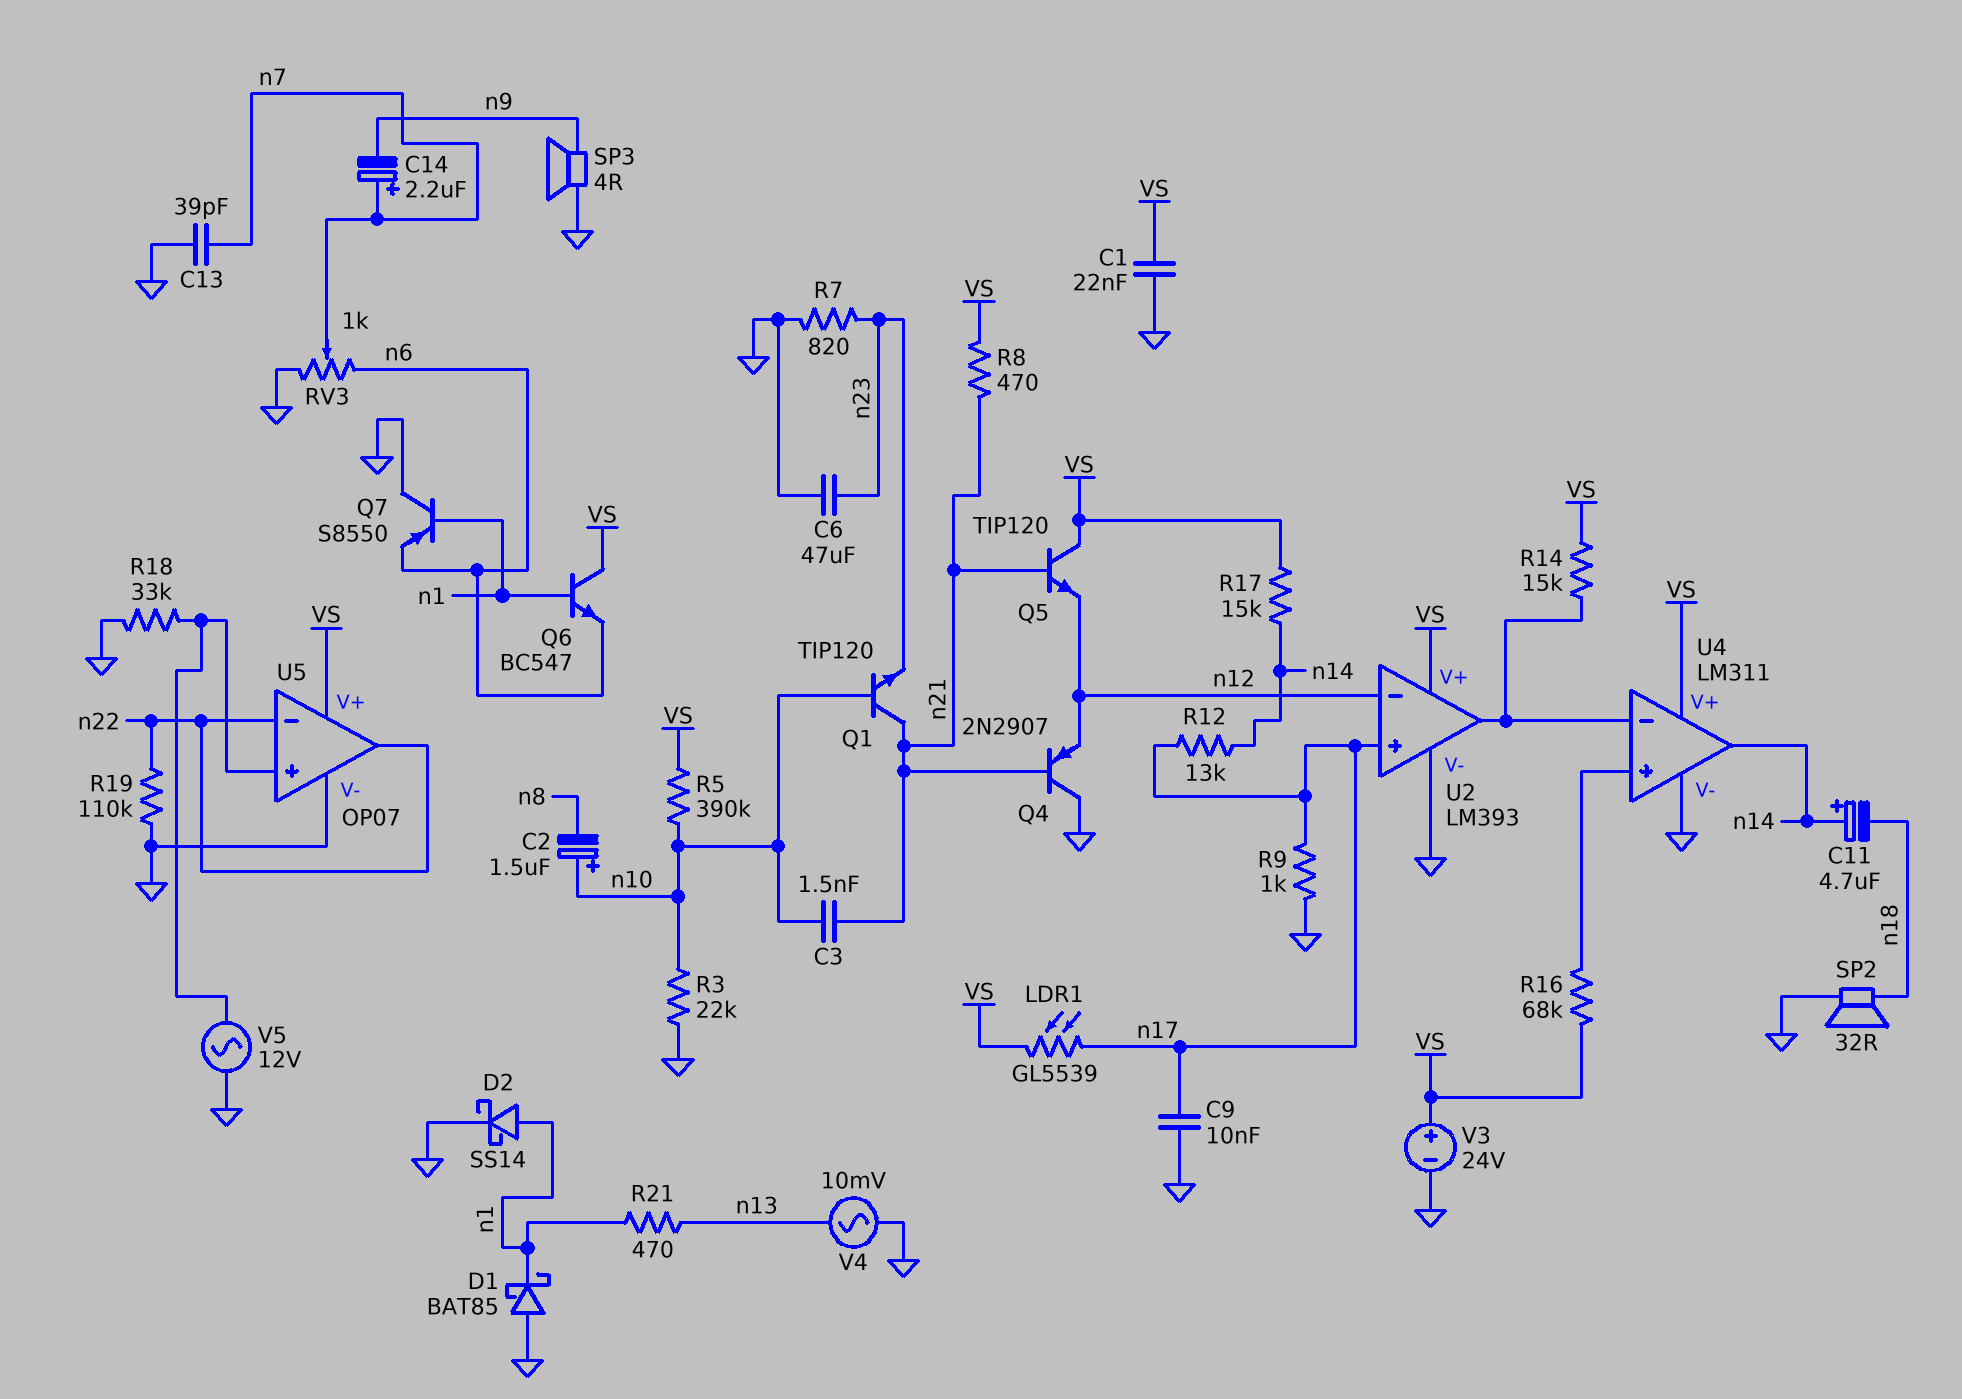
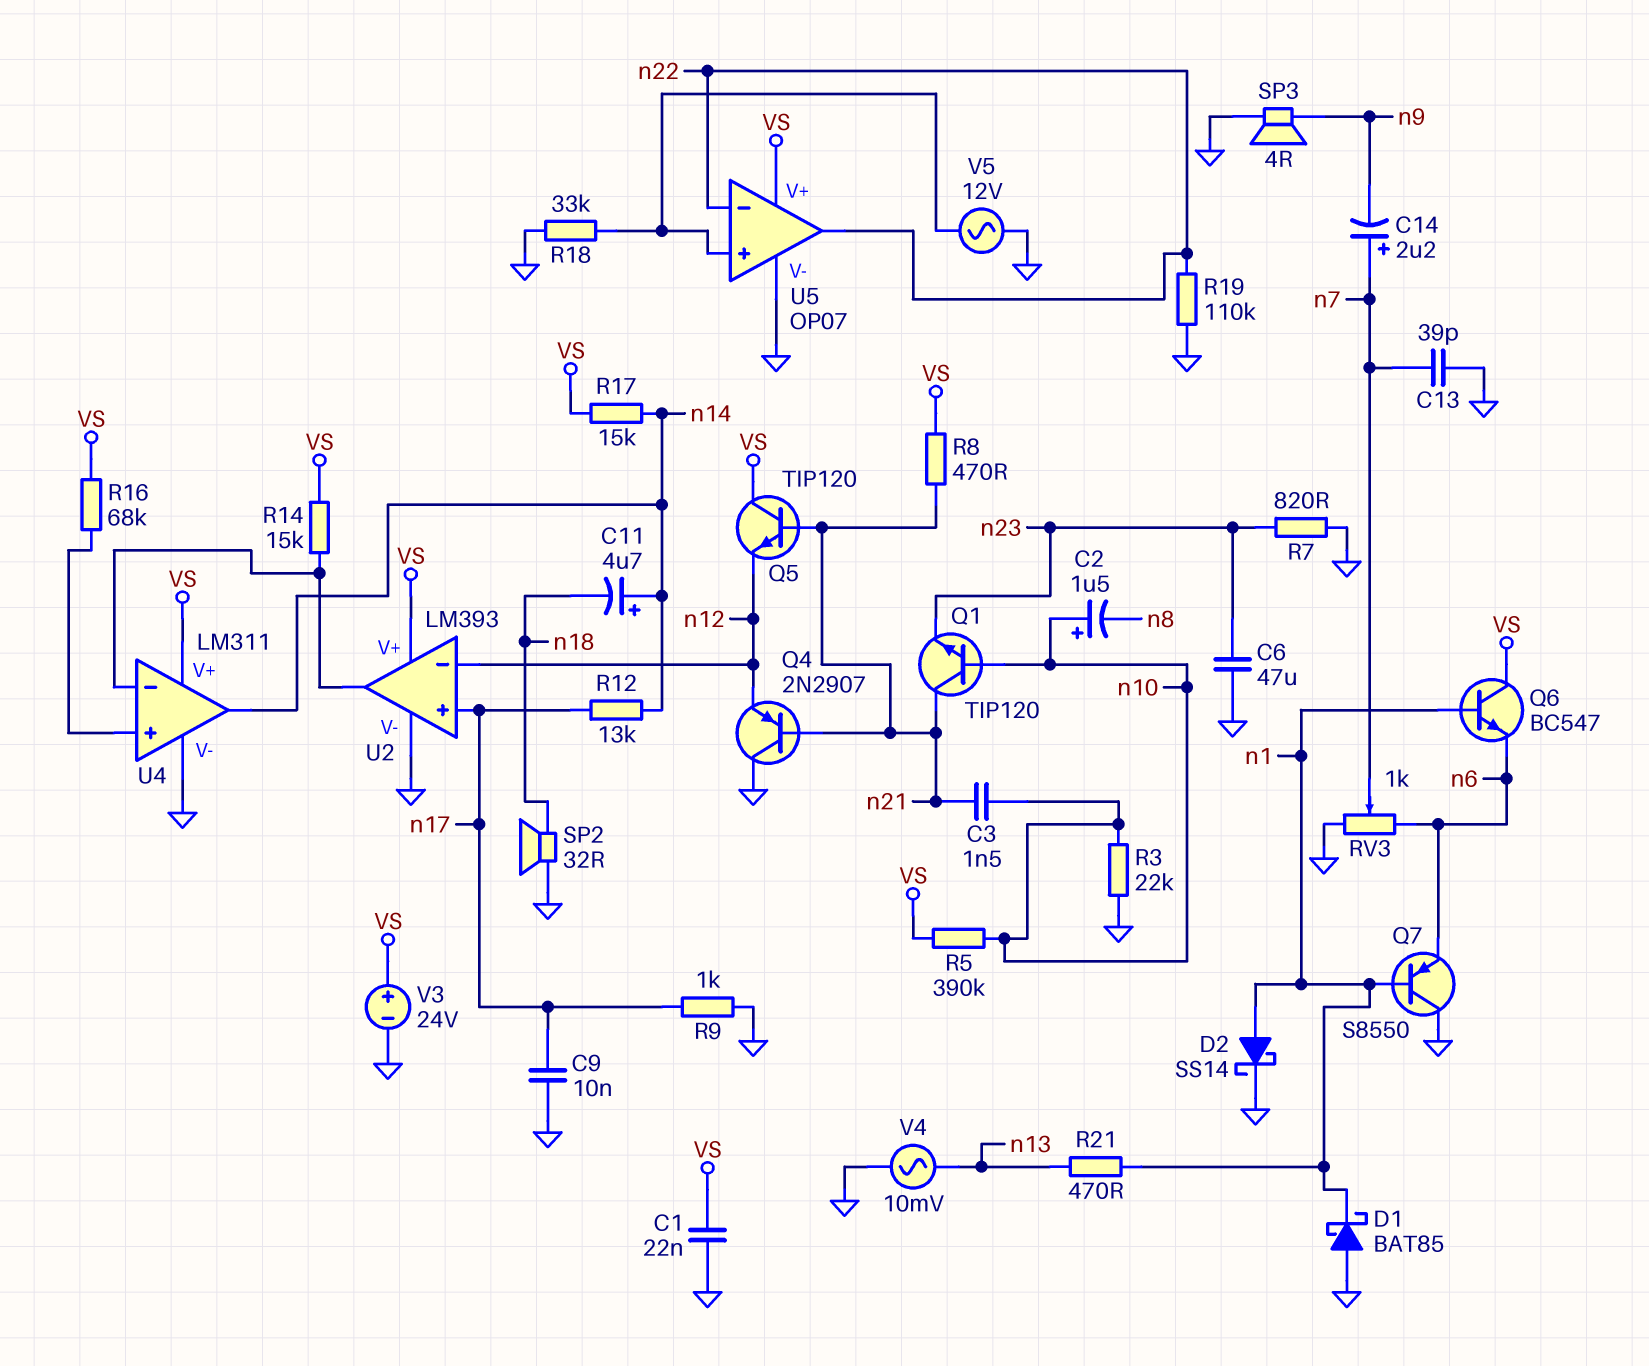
LDR1: GL5539 (VS, n17) -> none

